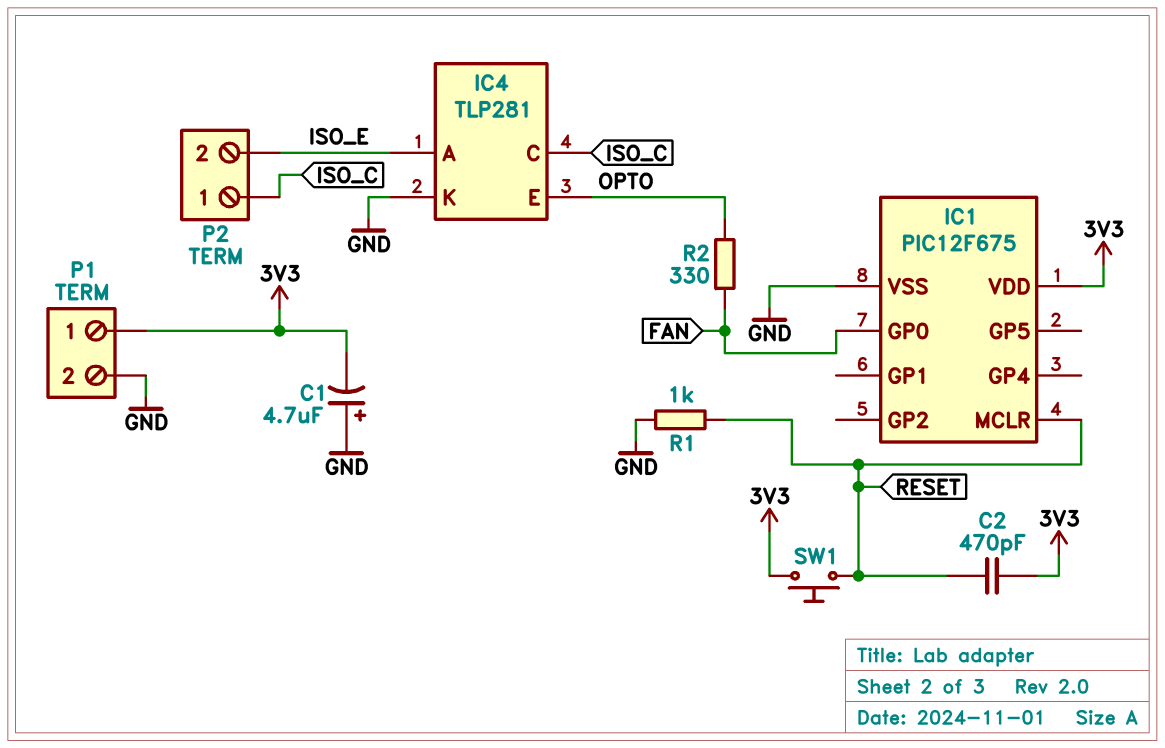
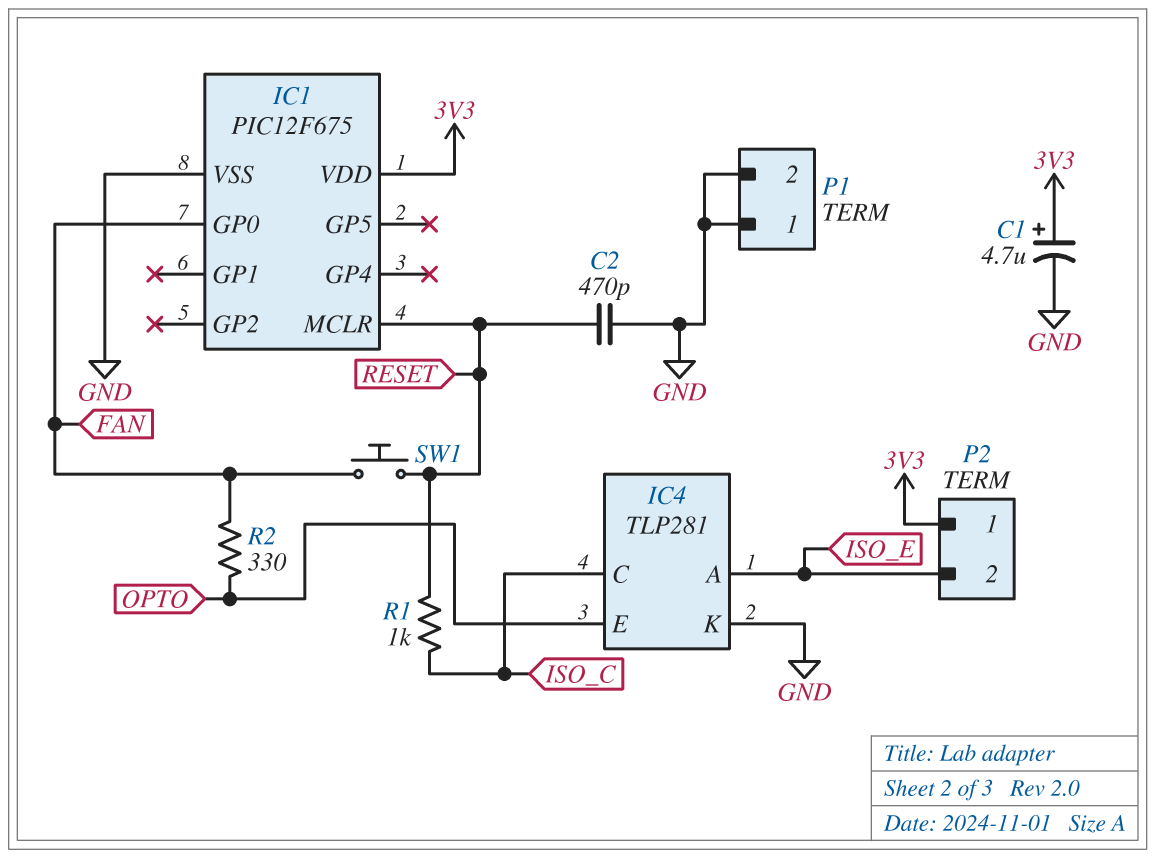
C1: 4.7uF (plus GND, minus 3V3) -> 4.7uF (plus 3V3, minus GND)
C2: 470pF (3V3, RESET) -> 470pF (GND, RESET)
P1 pin 1: 3V3 -> GND
P2 pin 1: ISO_C -> 3V3
R1: 1k (GND, RESET) -> 1k (ISO_C, RESET)
SW1: button (3V3, RESET) -> button (FAN, RESET)

